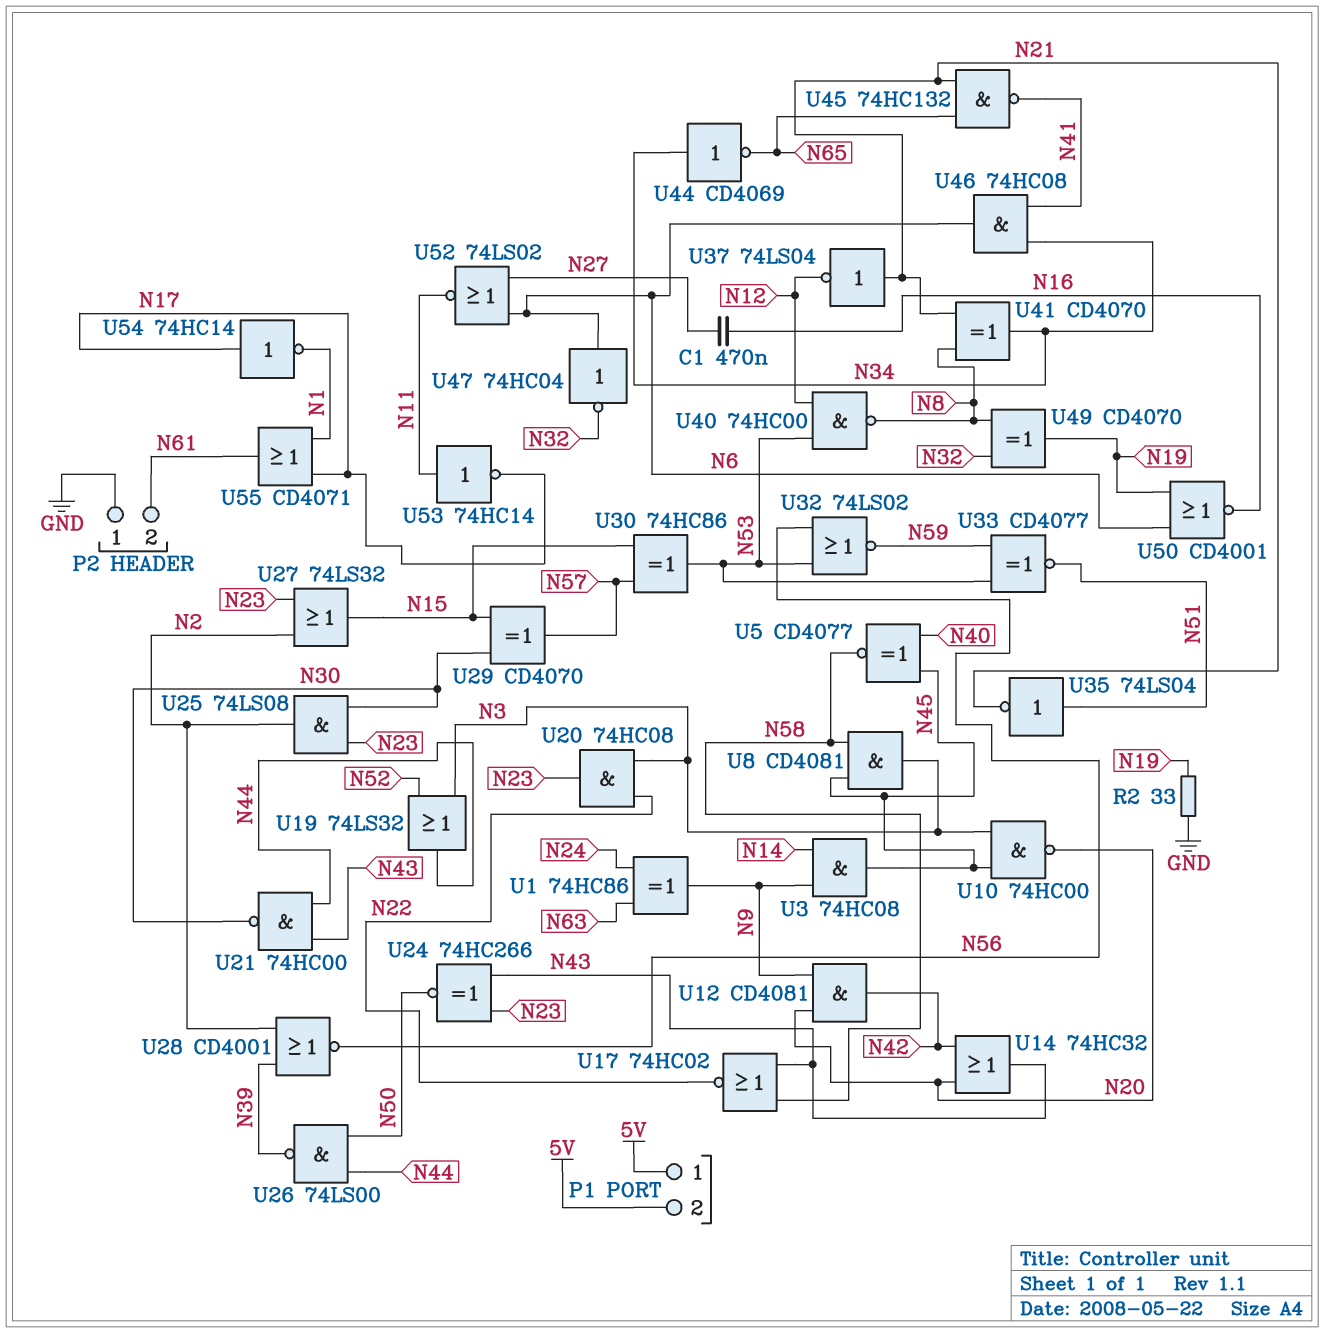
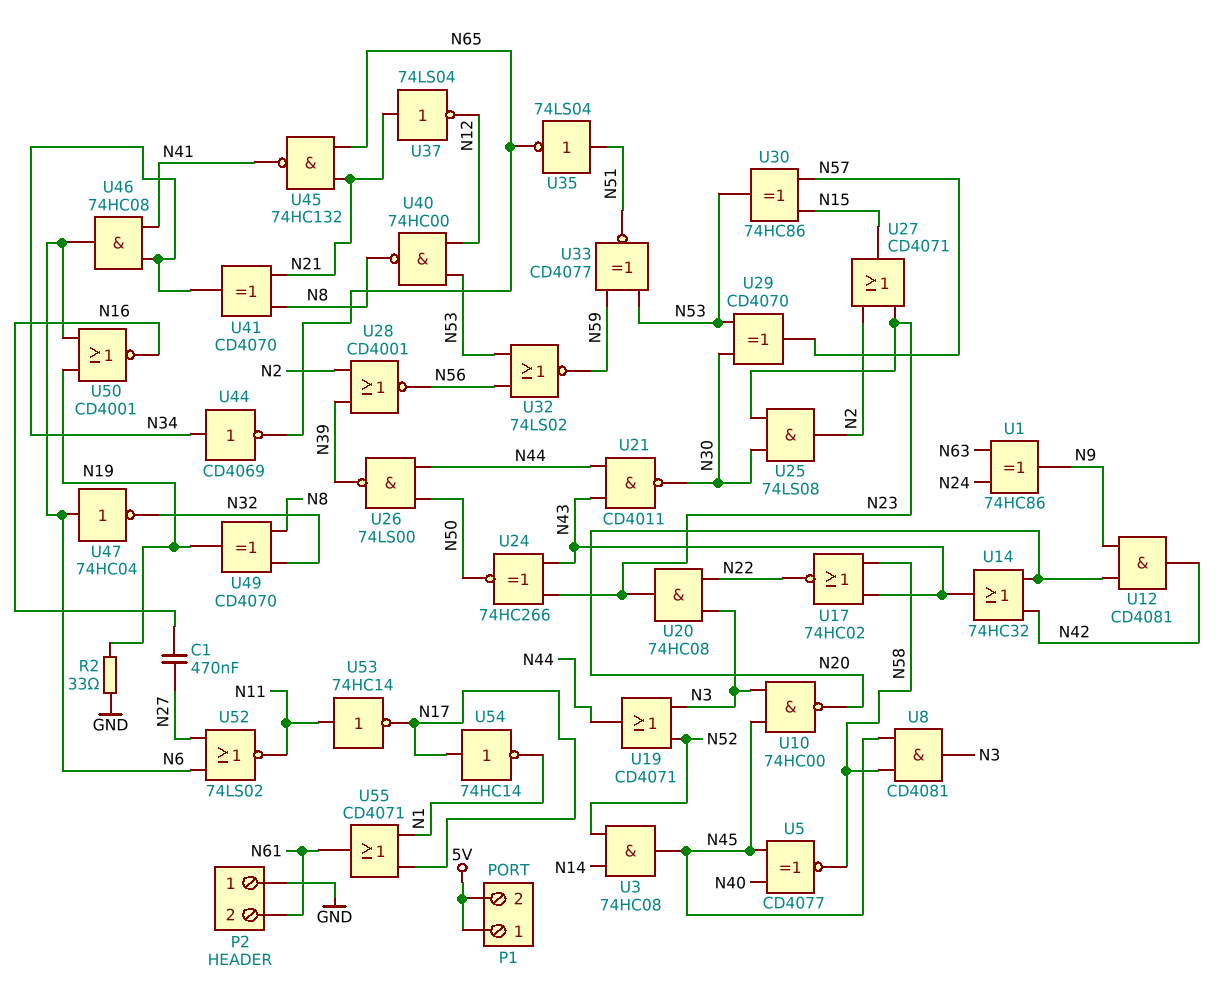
U3: AND 74HC08 (in N9, in N14, out N45) -> AND 74HC08 (in N14, in N52, out N45)
U19: OR 74LS32 (in N3, in N52, out N44) -> OR CD4071 (in N3, in N52, out N44)
U21: NAND 74HC00 (in N43, in N44, out N30) -> NAND CD4011 (in N43, in N44, out N30)
U27: OR 74LS32 (in N2, in N23, out N15) -> OR CD4071 (in N2, in N23, out N15)
U29: XOR CD4070 (in N15, in N30, out N57) -> XOR CD4070 (in N30, in N53, out N57)
U35: NOT 74LS04 (in N51, out N21) -> NOT 74LS04 (in N51, out N65)

